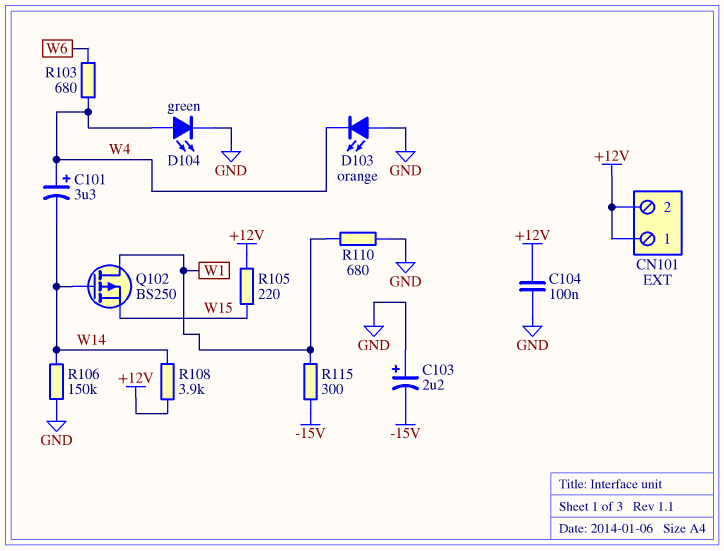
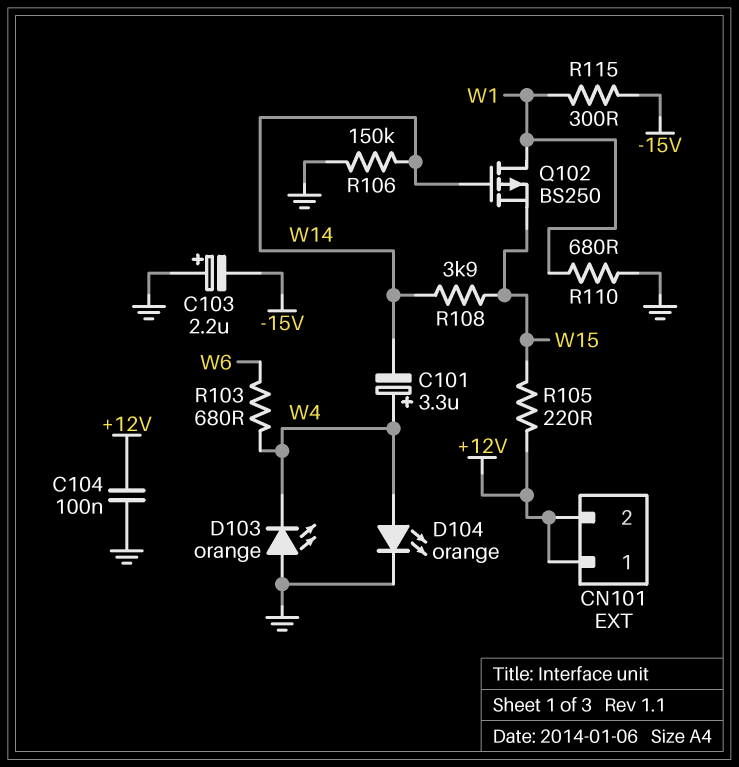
D104: LED green (A W4, K GND) -> LED orange (A W4, K GND)
R108: 3.9k (+12V, W14) -> 3.9k (W14, W15)

